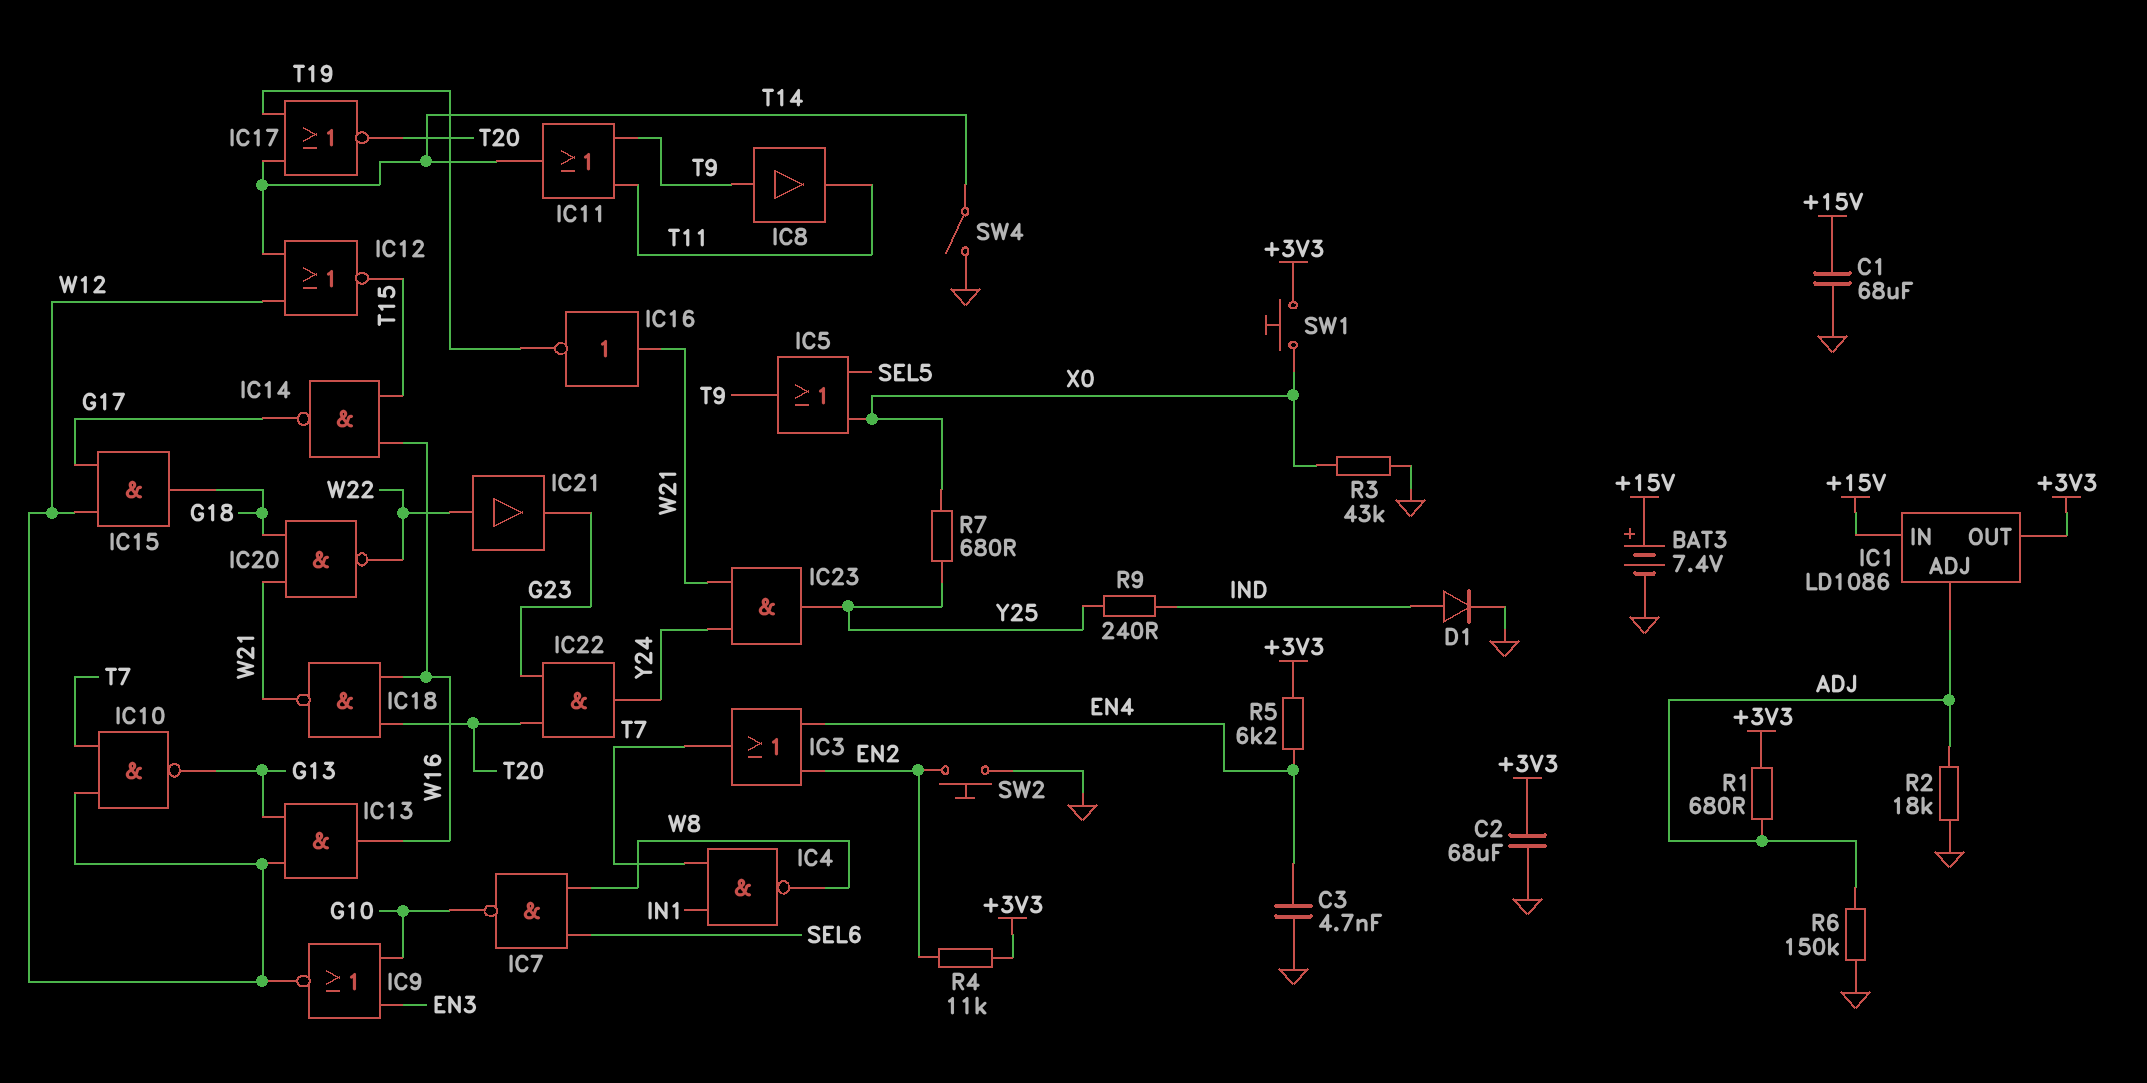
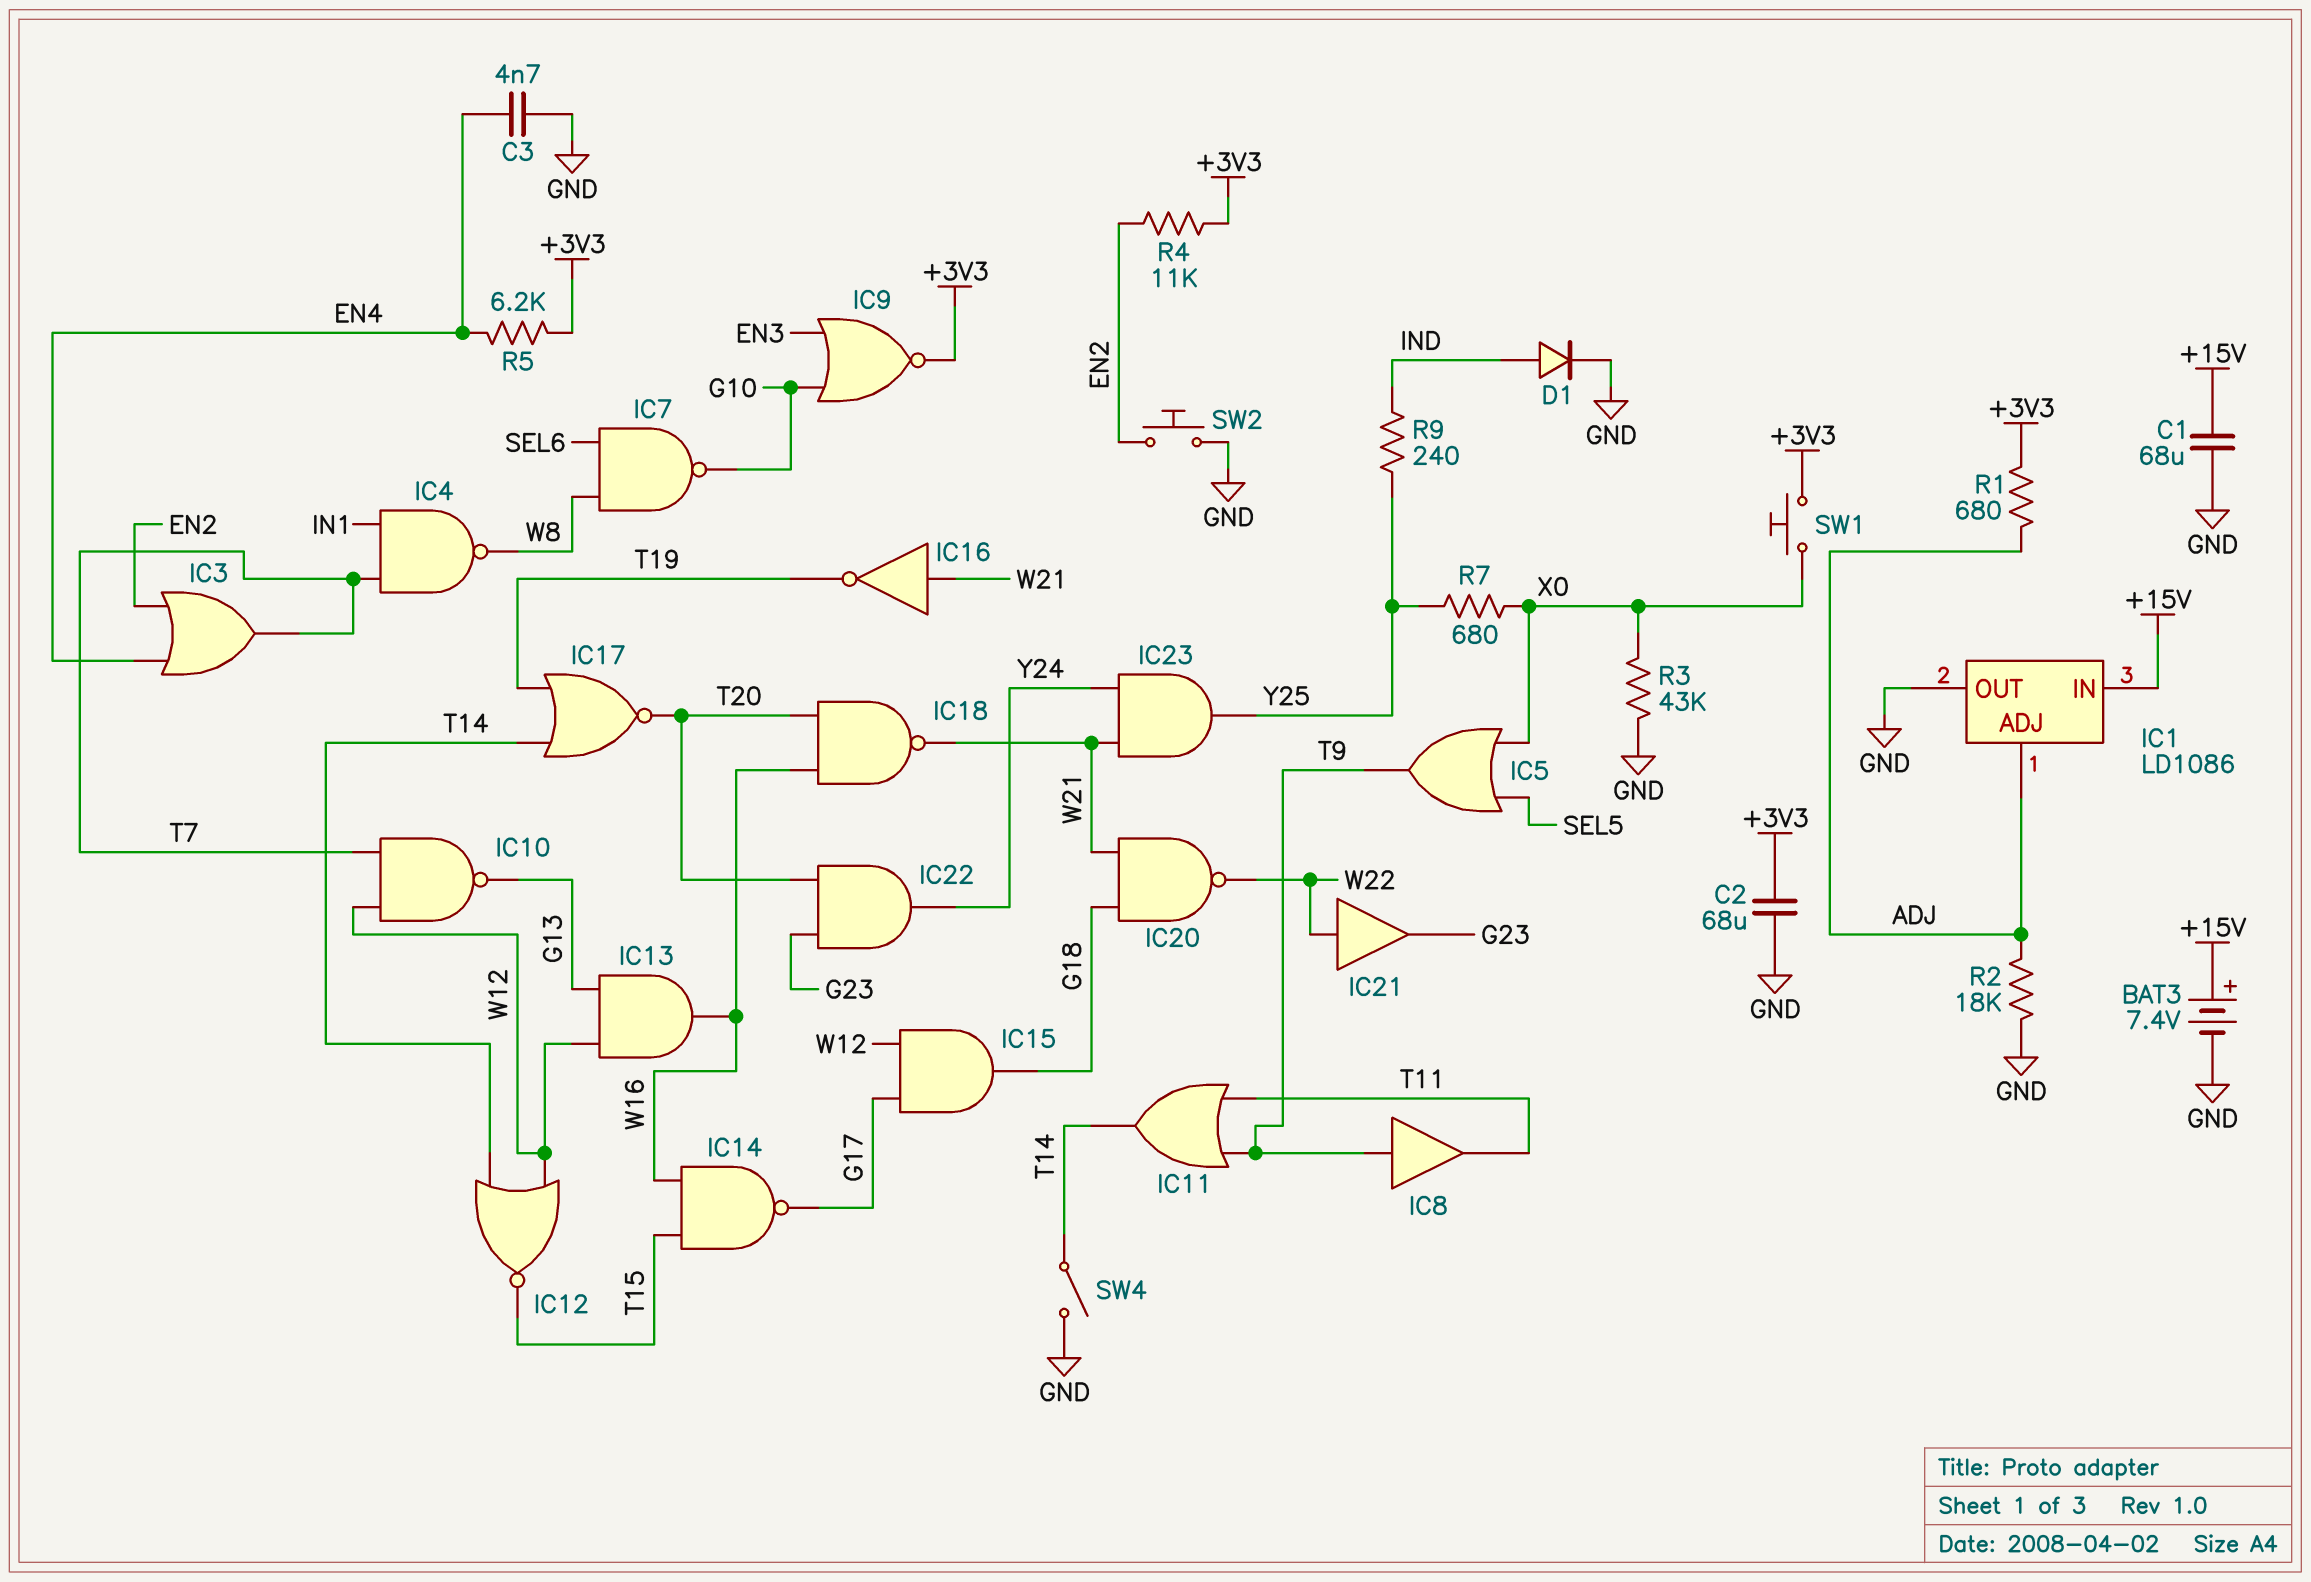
IC1 pin OUT: +3V3 -> GND
IC9: NOR (in EN3, in G10, out W12) -> NOR (in EN3, in G10, out +3V3)
R6: 150k (ADJ, GND) -> none

